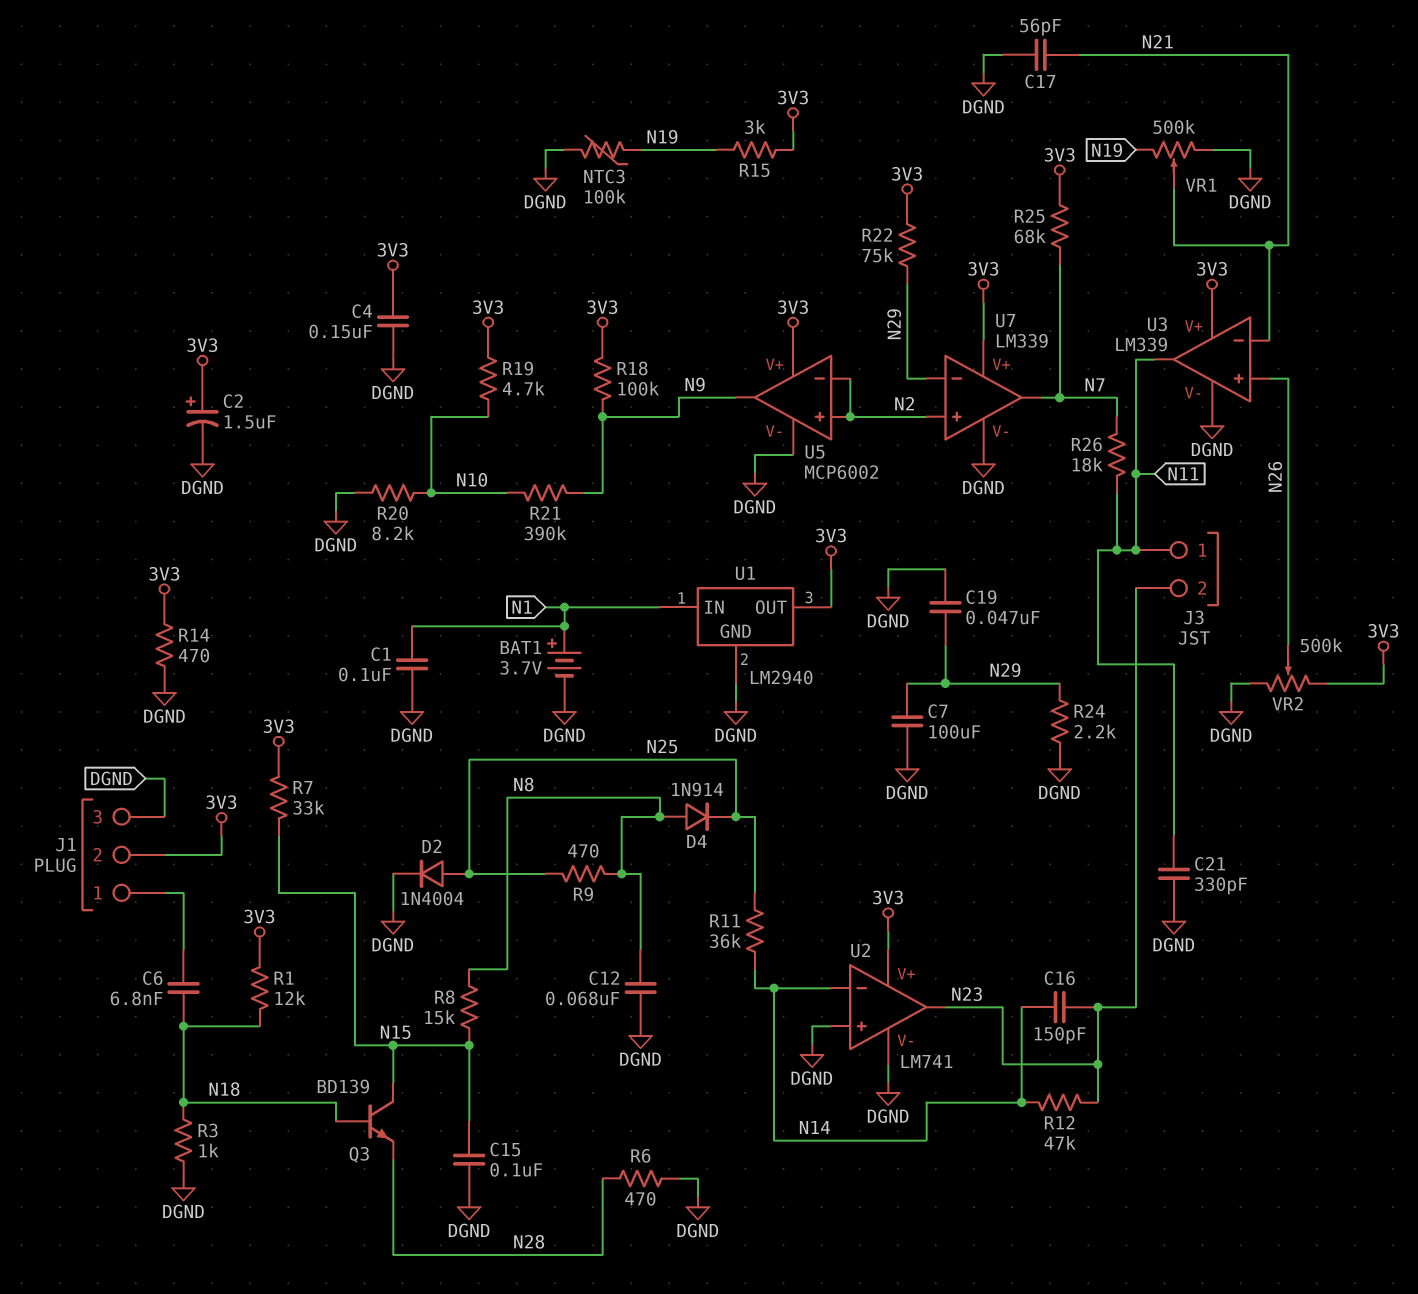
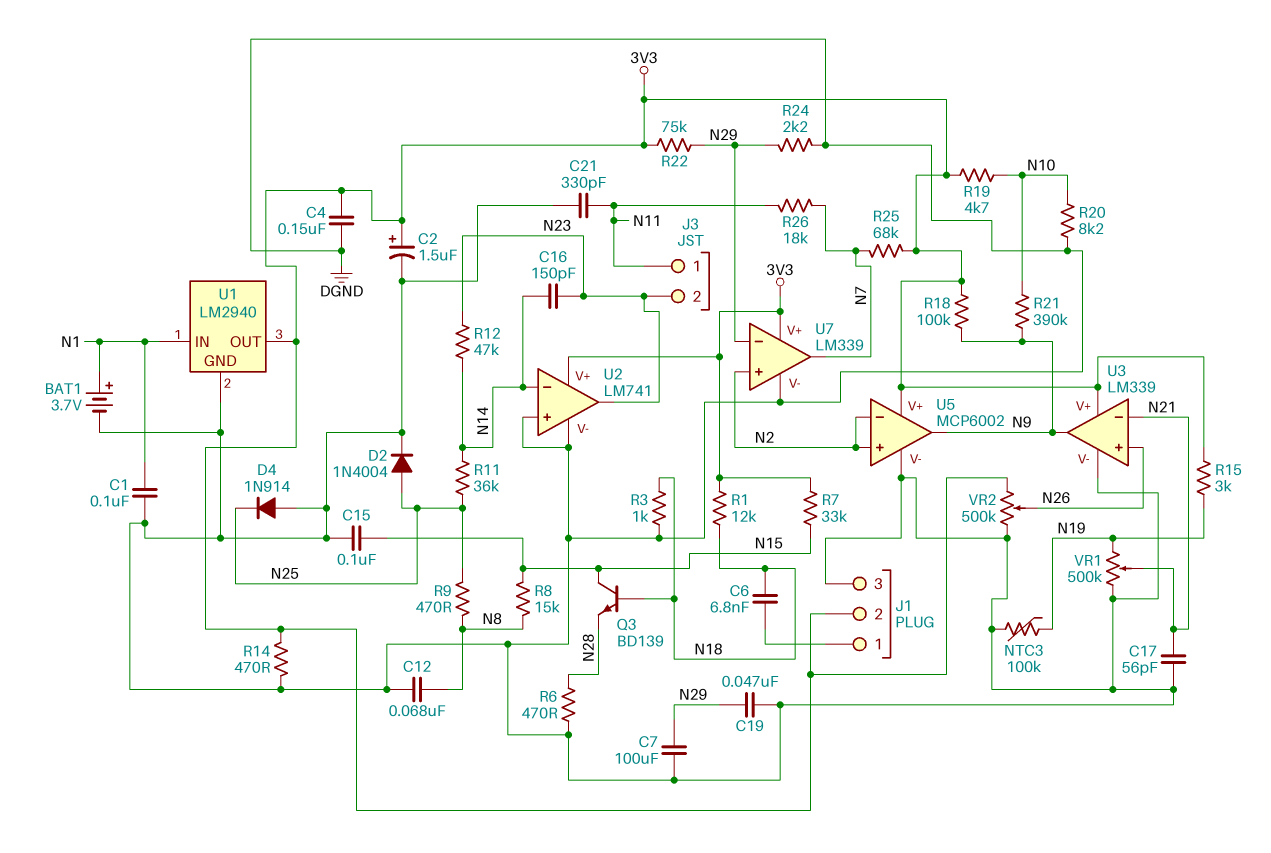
D4: diode 1N914 (A N8, K N25) -> diode 1N914 (A DGND, K N25)
U3 pin out: N11 -> N9

